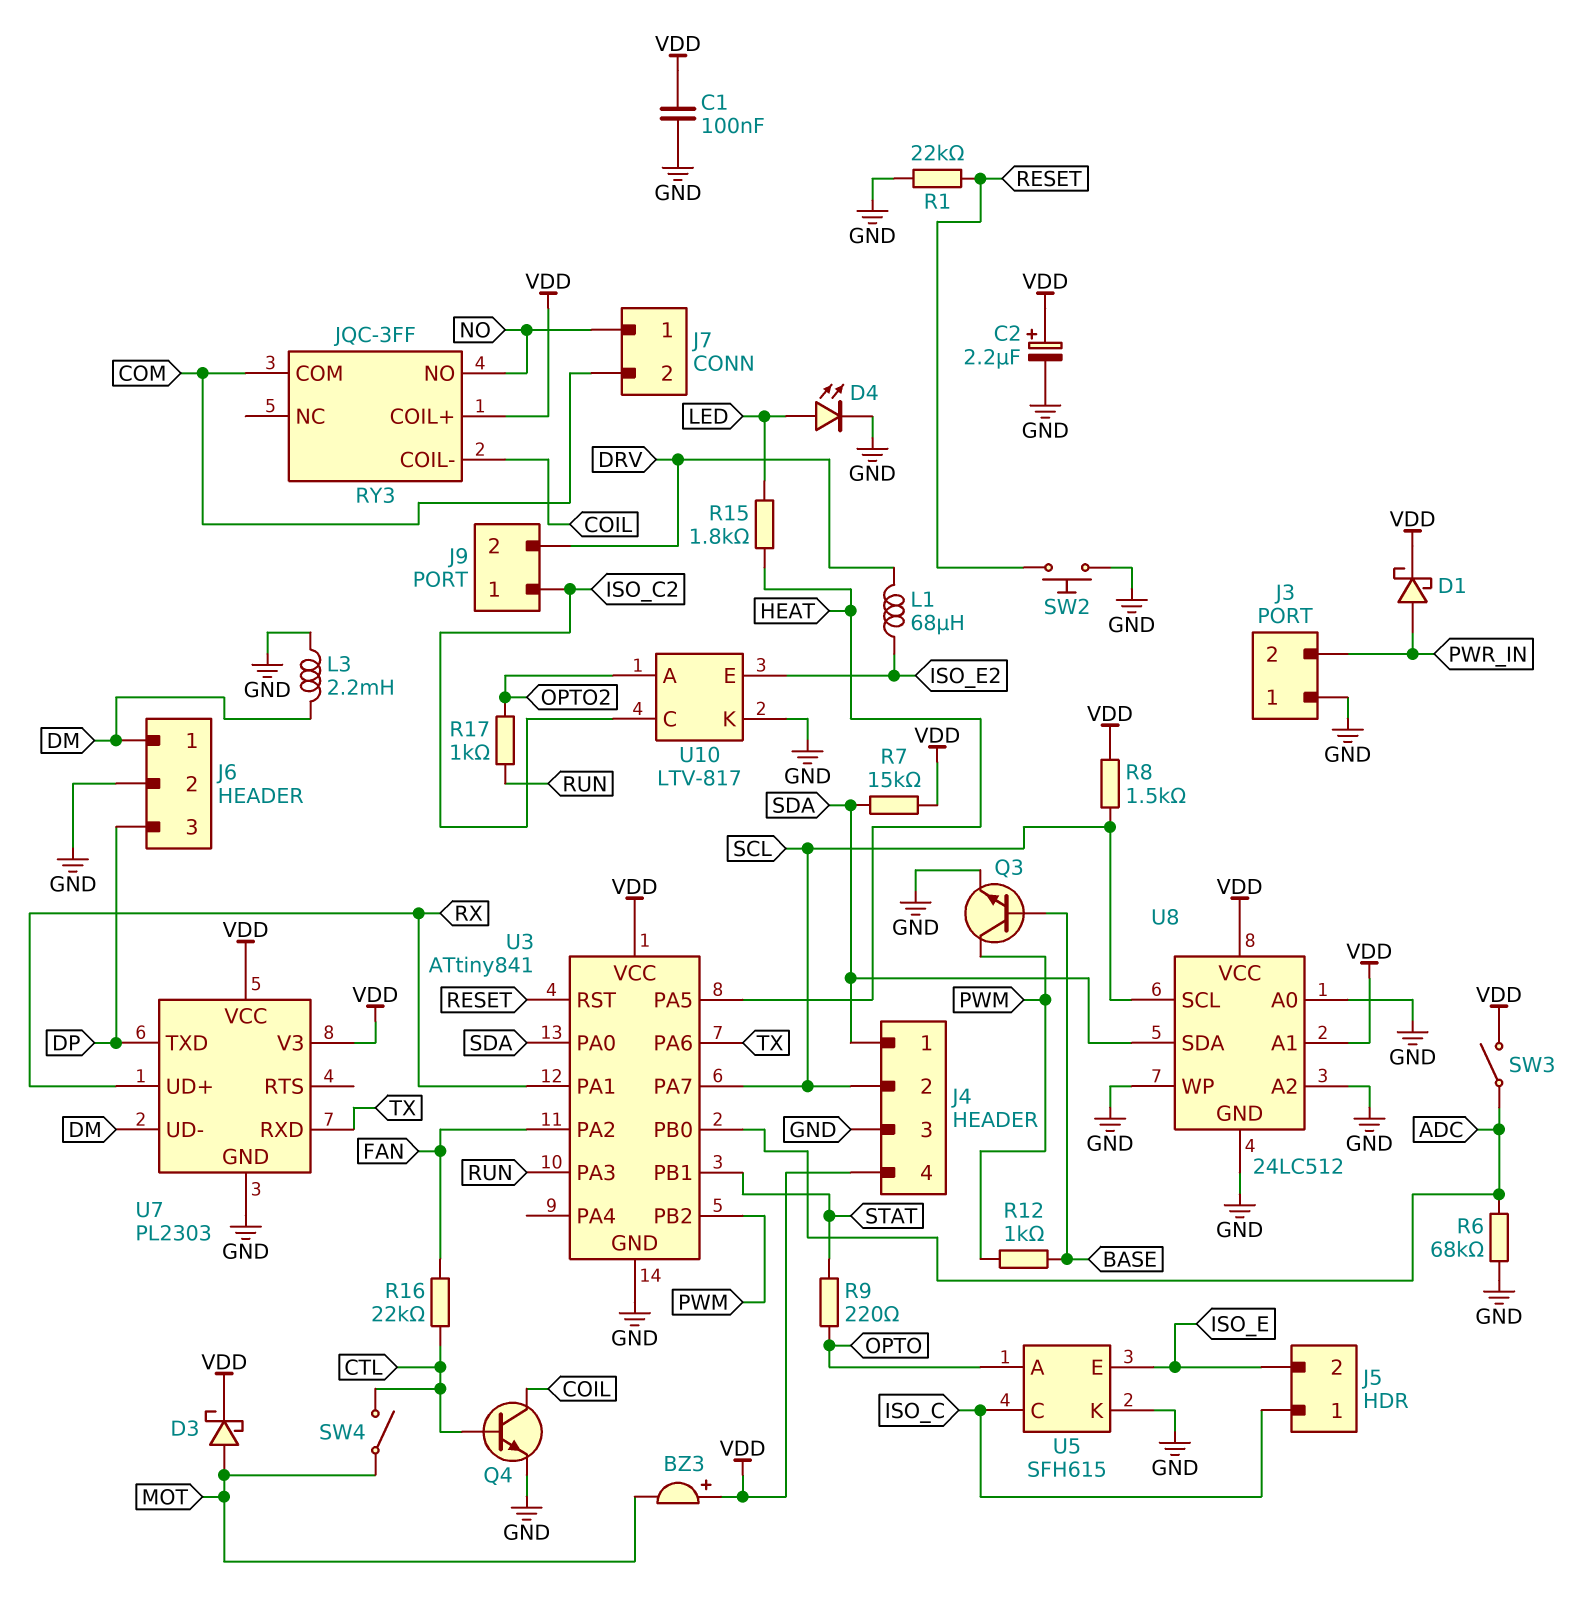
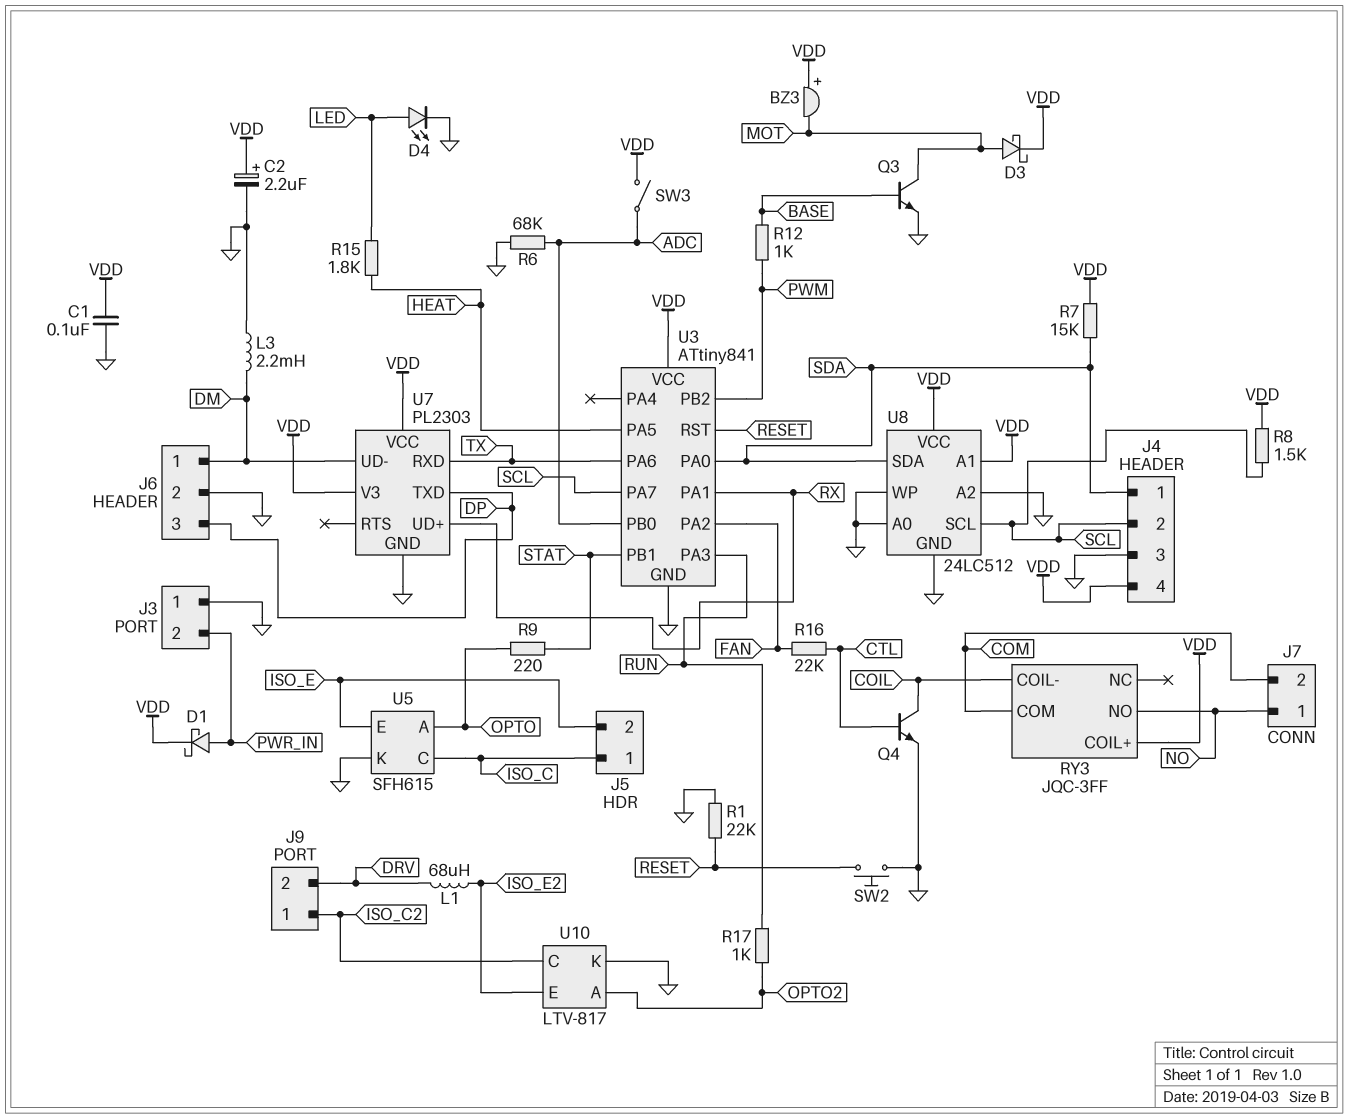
Q3: NPN (B BASE, C PWM, E GND) -> NPN (B BASE, C MOT, E GND)
SW4: switch (CTL, MOT) -> none

